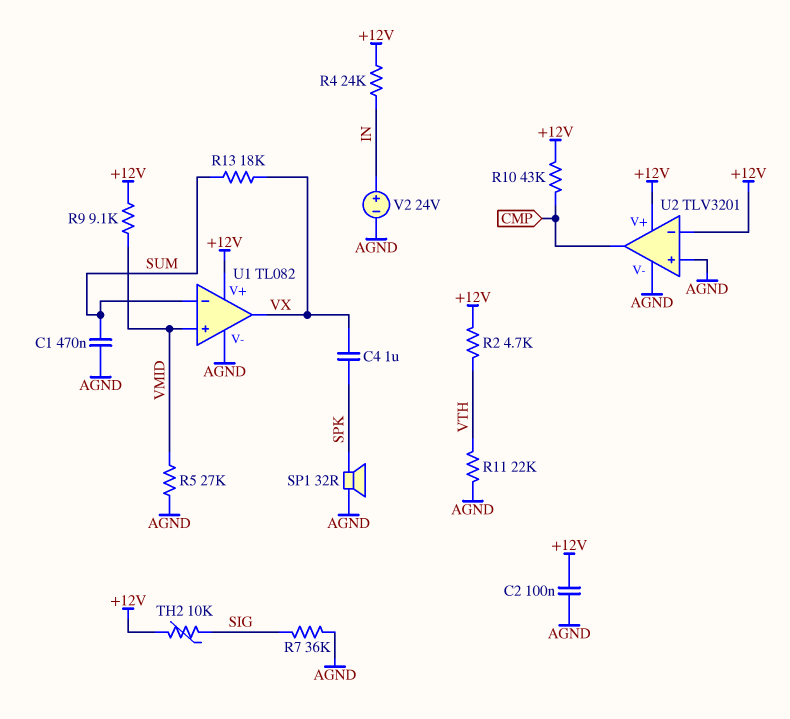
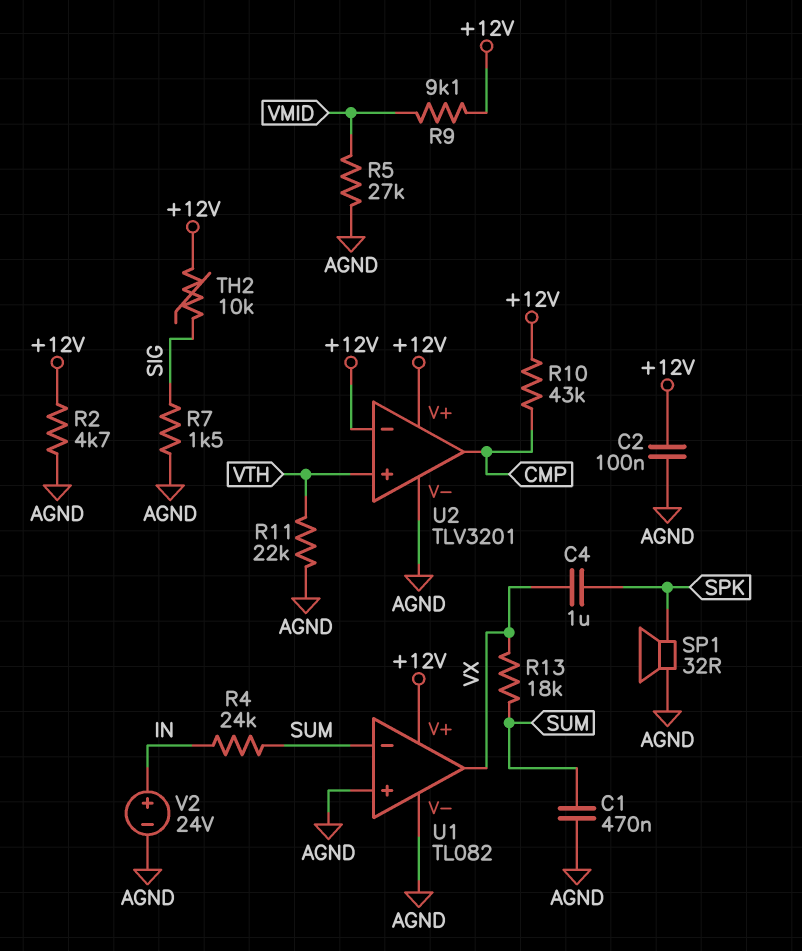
R2: 4.7k (+12V, VTH) -> 4.7k (+12V, AGND)
R4: 24k (+12V, IN) -> 24k (IN, SUM)
R7: 36k (AGND, SIG) -> 1.5k (AGND, SIG)
U1 pin in+: VMID -> AGND
U2 pin in+: AGND -> VTH

